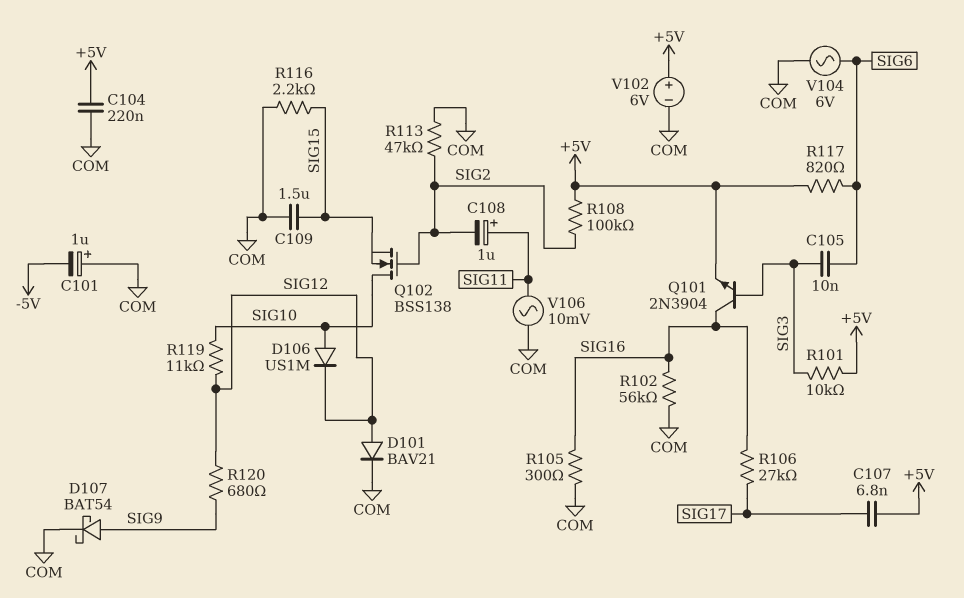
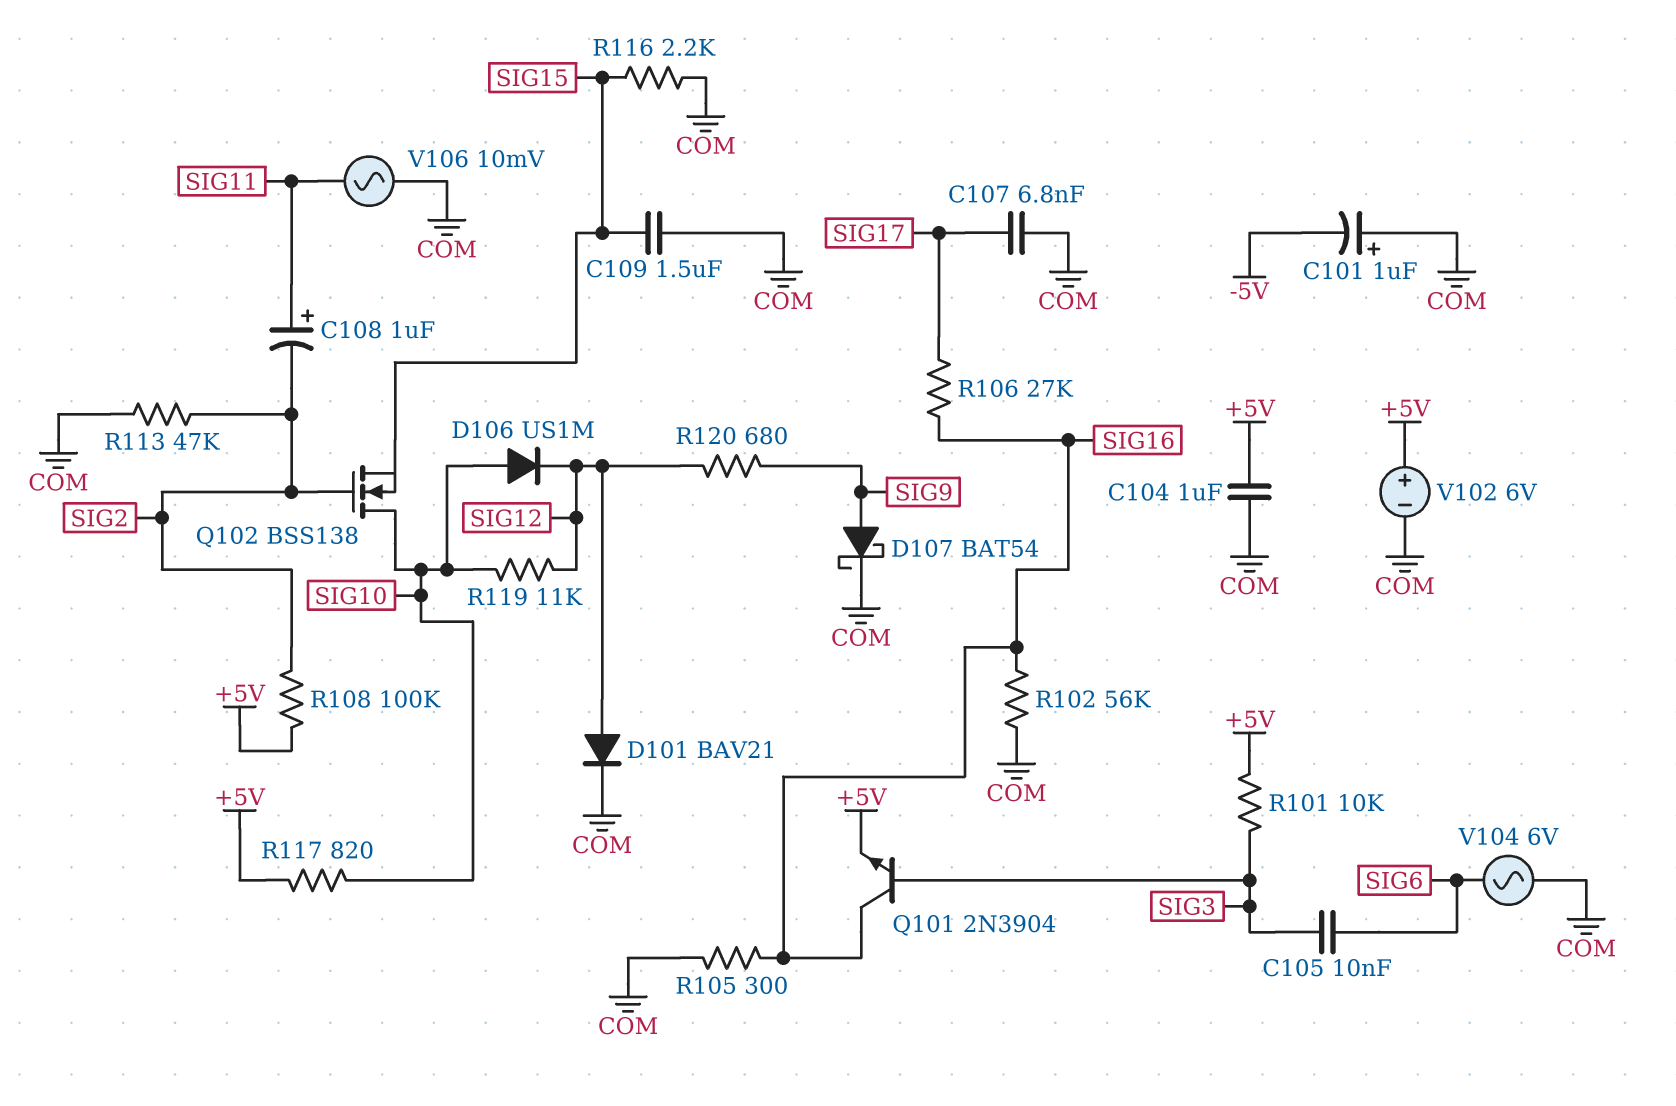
C104: 220nF (+5V, COM) -> 1uF (+5V, COM)
C107: 6.8nF (+5V, SIG17) -> 6.8nF (COM, SIG17)
R117: 820 (+5V, SIG6) -> 820 (+5V, SIG10)

